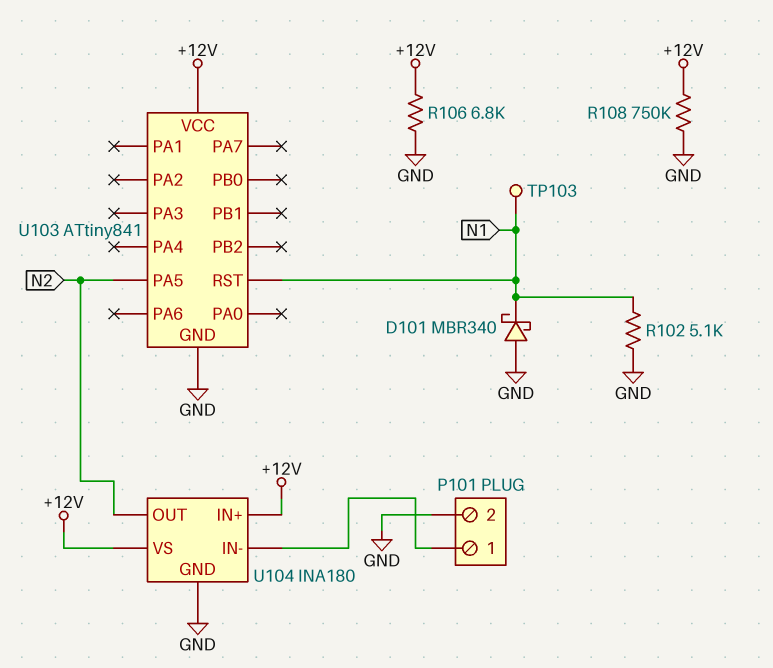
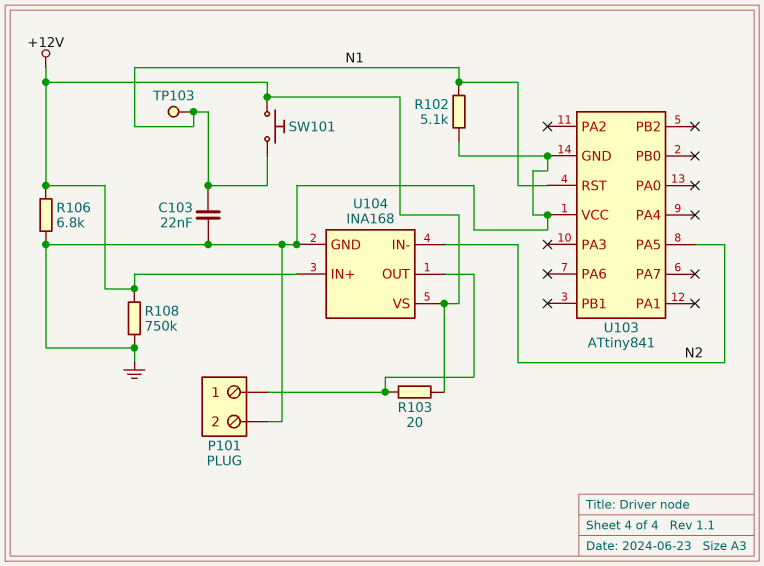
C103: none -> 22nF (GND, N1)
D101: schottky MBR340 (A GND, K N1) -> none
R103: none -> 20 (+12V, P101/1)
SW101: none -> button (+12V, N1)
U103 pin VCC: +12V -> GND
U104: INA180 -> INA168
U104 pin IN-: P101/1 -> N2
U104 pin OUT: N2 -> P101/1

